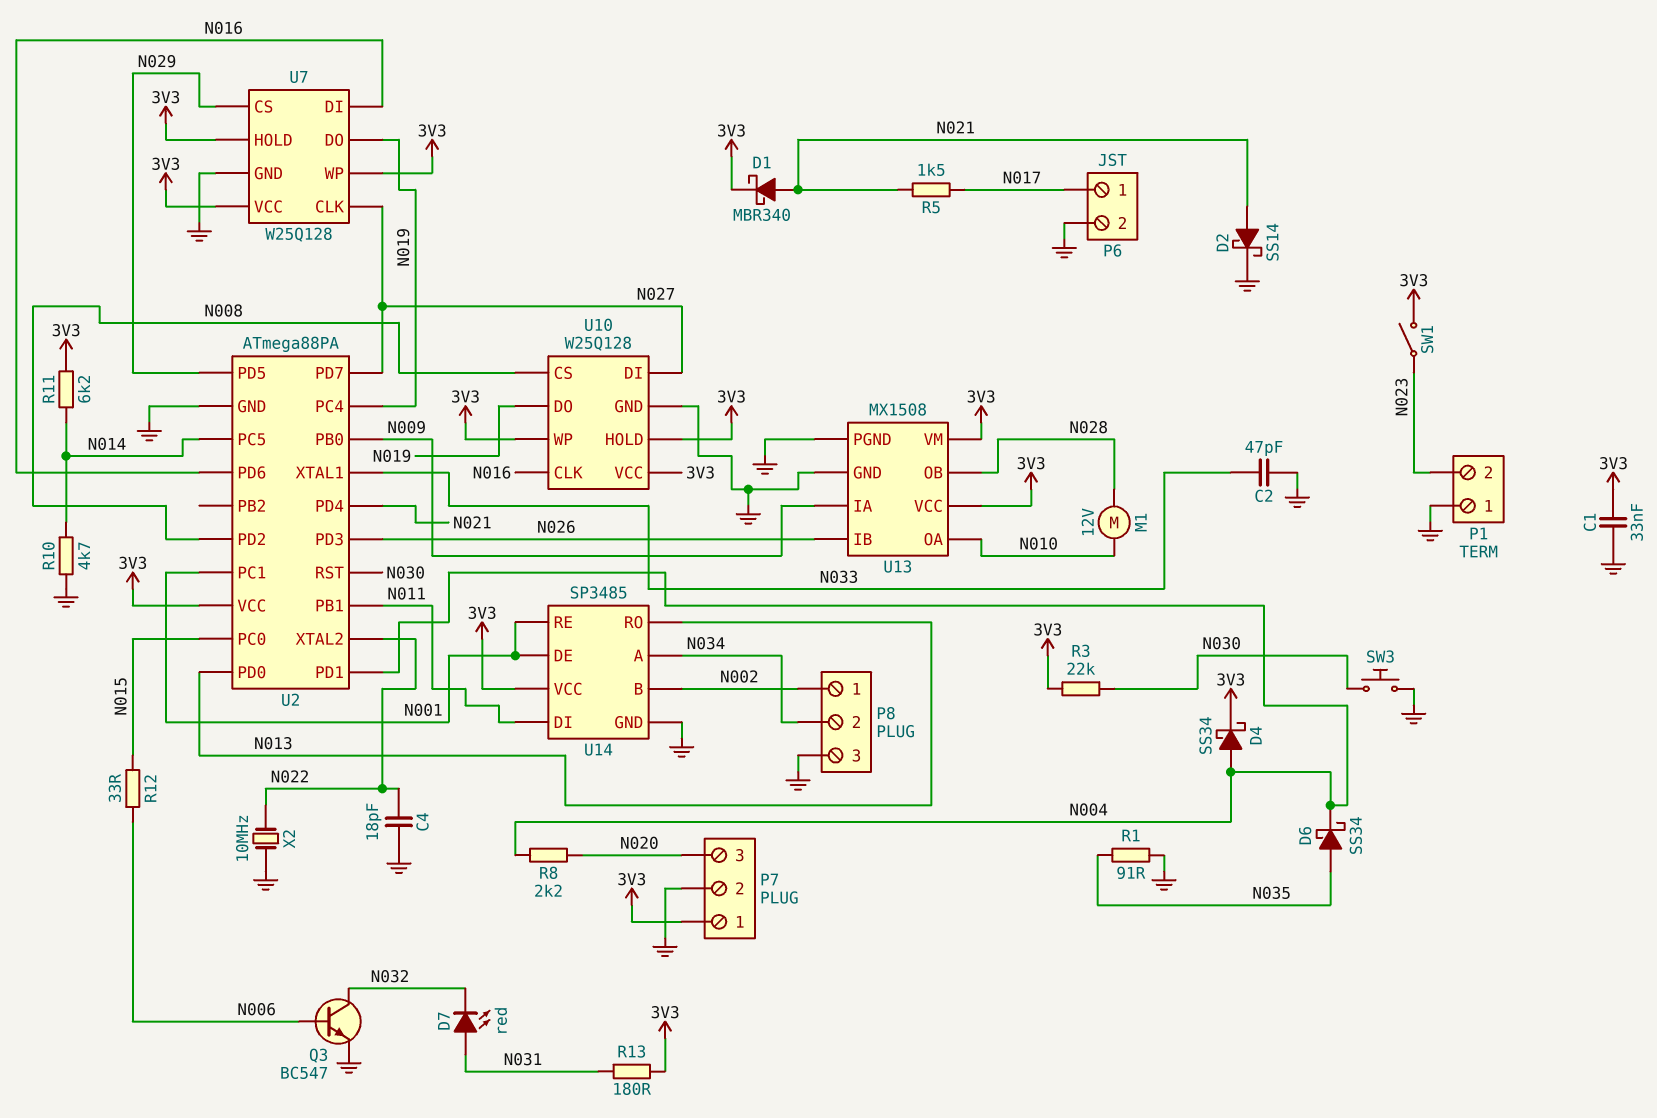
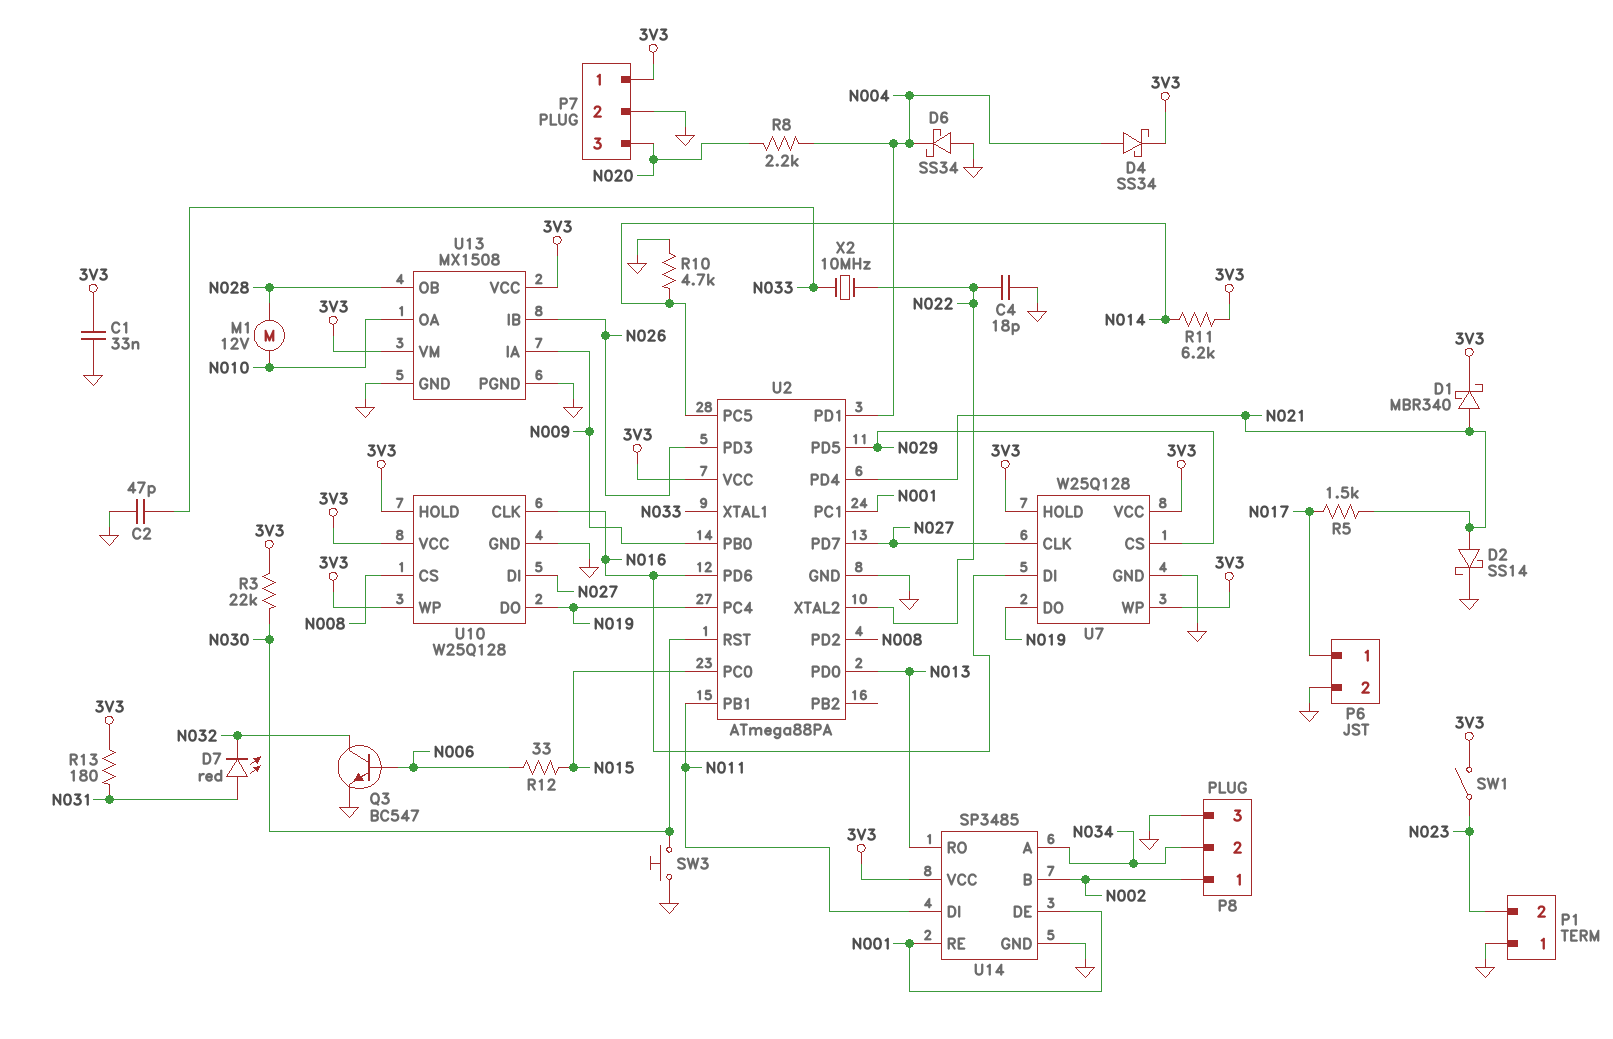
D6: schottky SS34 (A N035, K N004) -> schottky SS34 (A GND, K N004)
R1: 91 (GND, N035) -> none
X2: 10MHz (GND, N022) -> 10MHz (N022, N033)

